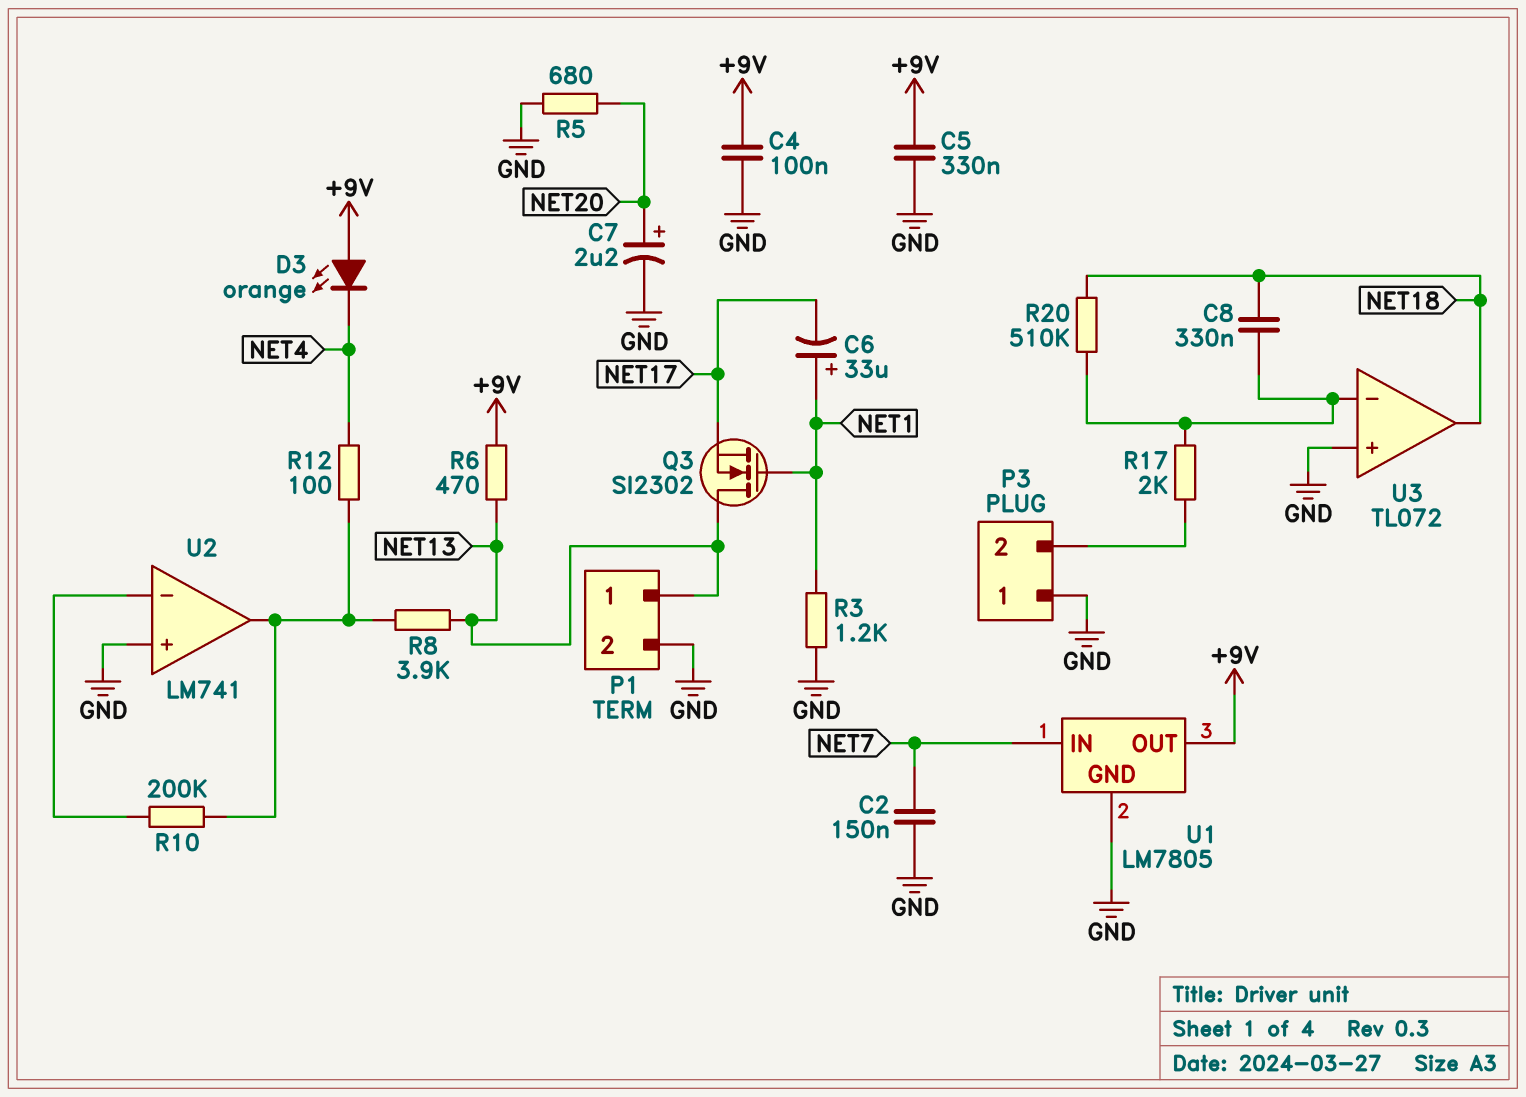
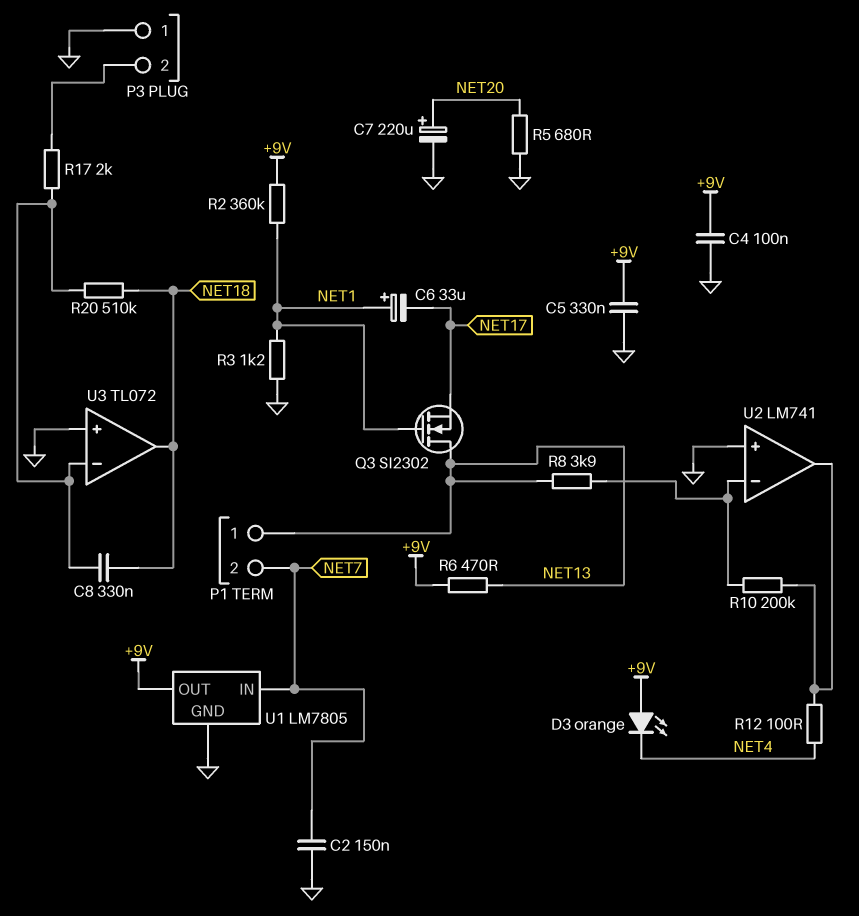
C7: 2.2uF (plus NET20, minus GND) -> 220uF (plus NET20, minus GND)
P1 pin 2: GND -> NET7
R2: none -> 360k (+9V, NET1)
R8: 3.9k (NET13, U2/out) -> 3.9k (NET13, U2/in-)

